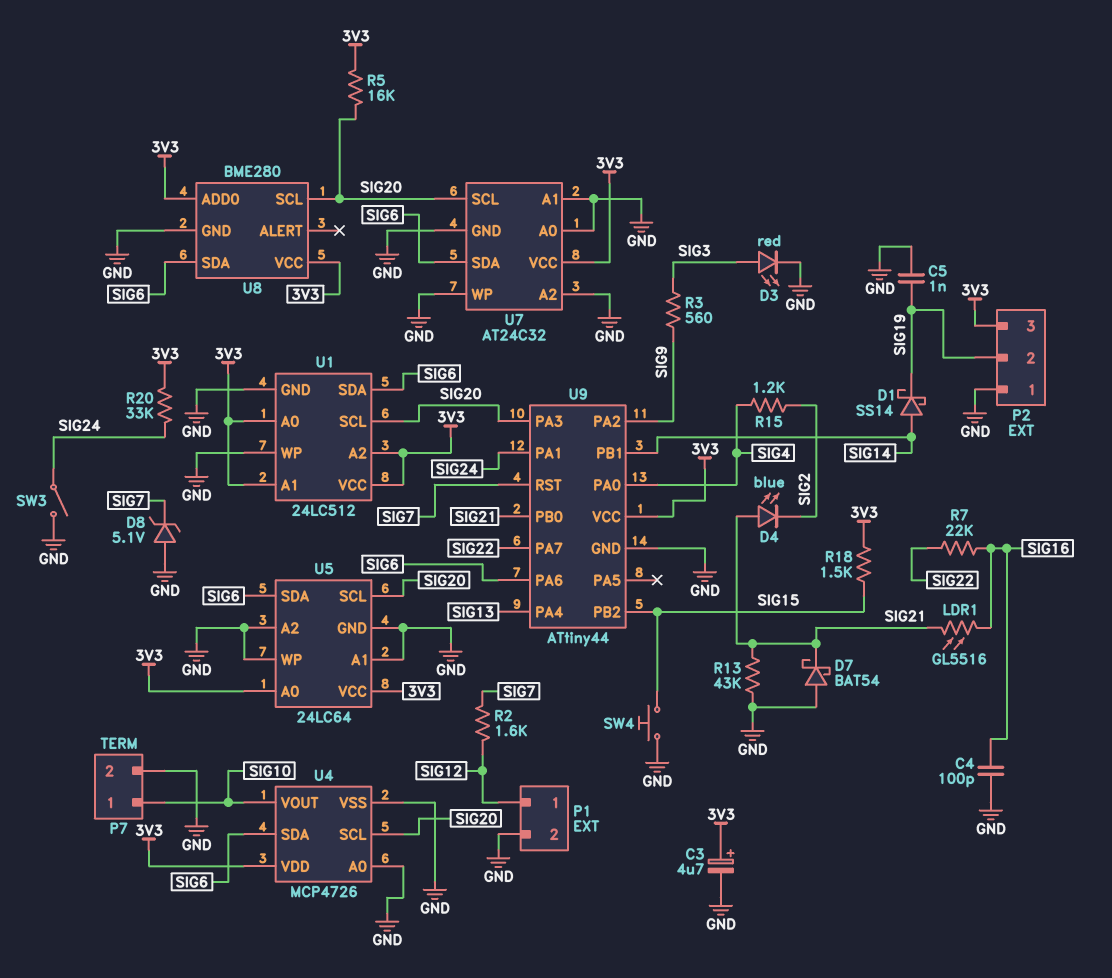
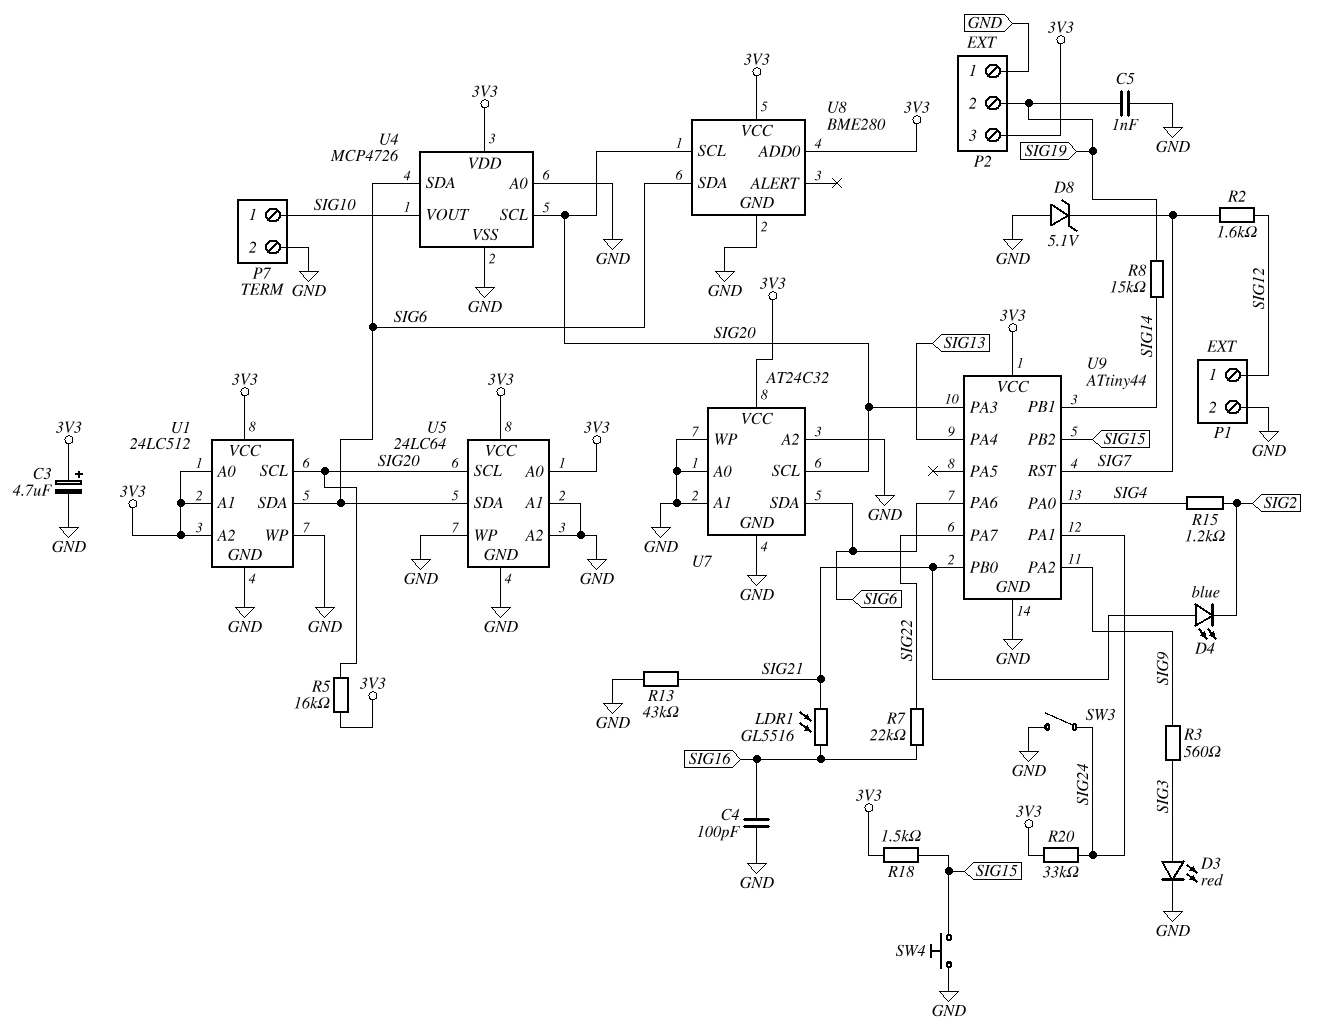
D1: schottky SS14 (A SIG14, K SIG19) -> none
D7: schottky BAT54 (A GND, K SIG21) -> none
R8: none -> 15k (SIG14, SIG19)

